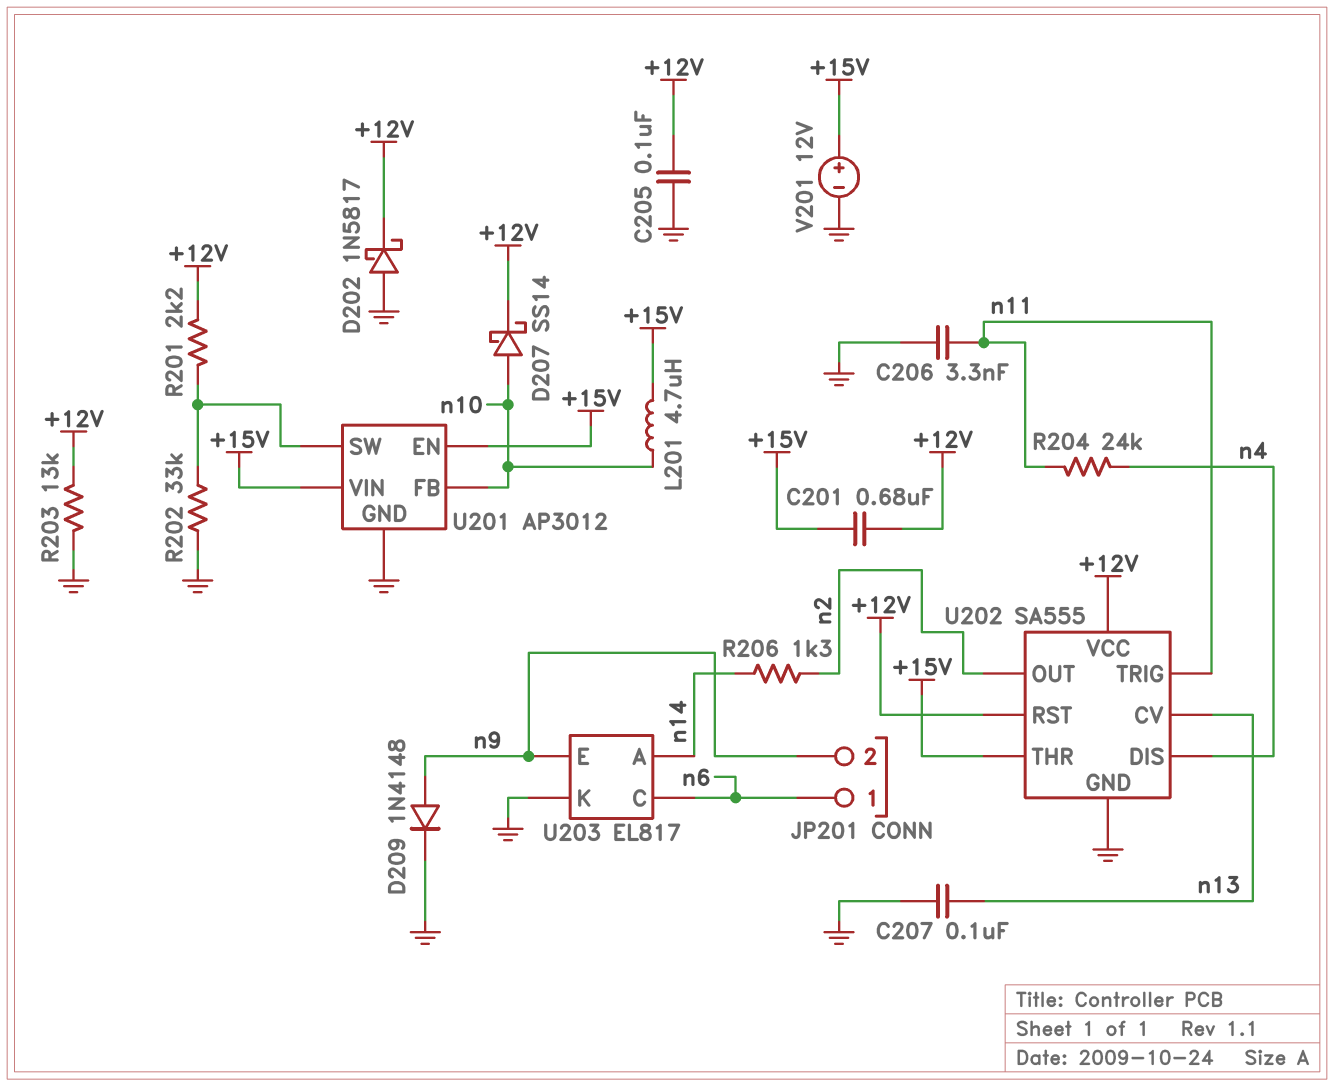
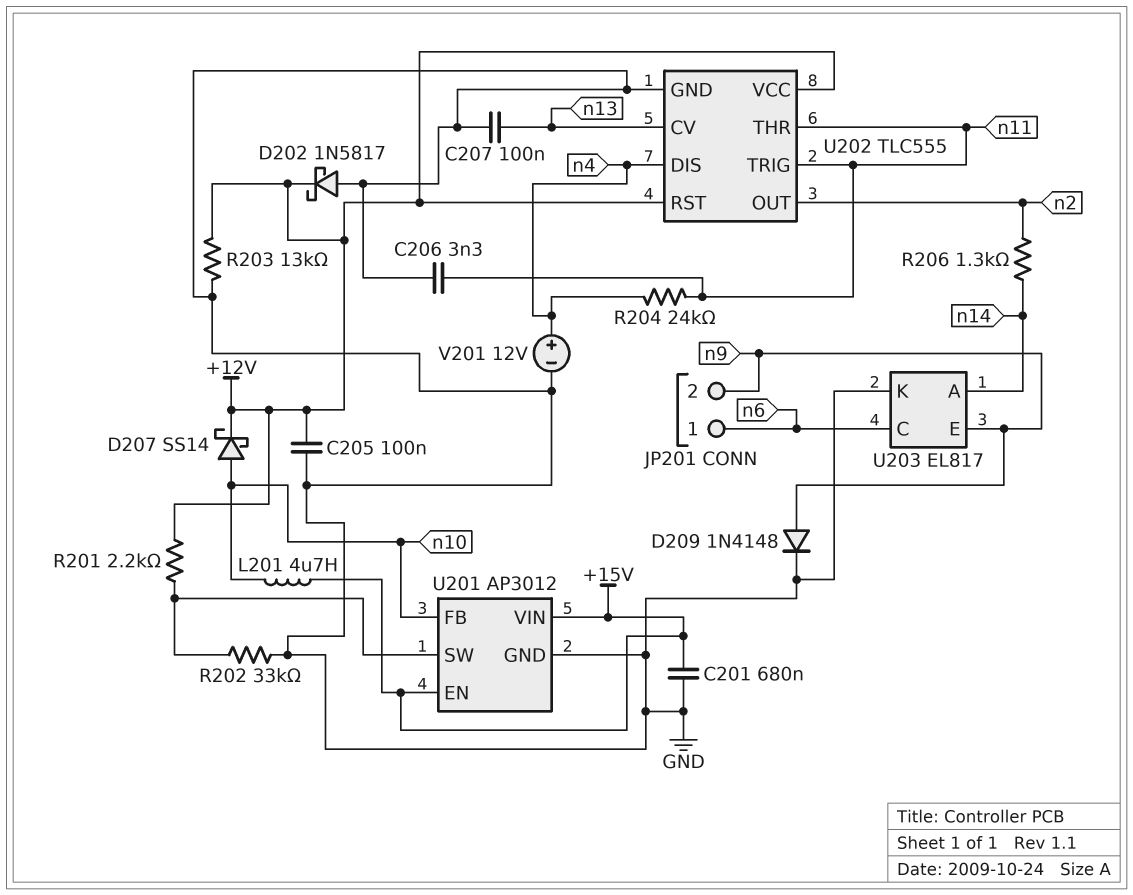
C201: 680nF (+12V, +15V) -> 680nF (+15V, GND)
U202: SA555 -> TLC555
U202 pin THR: +15V -> n11
V201: 12V (plus +15V, minus GND) -> 12V (plus n4, minus GND)

